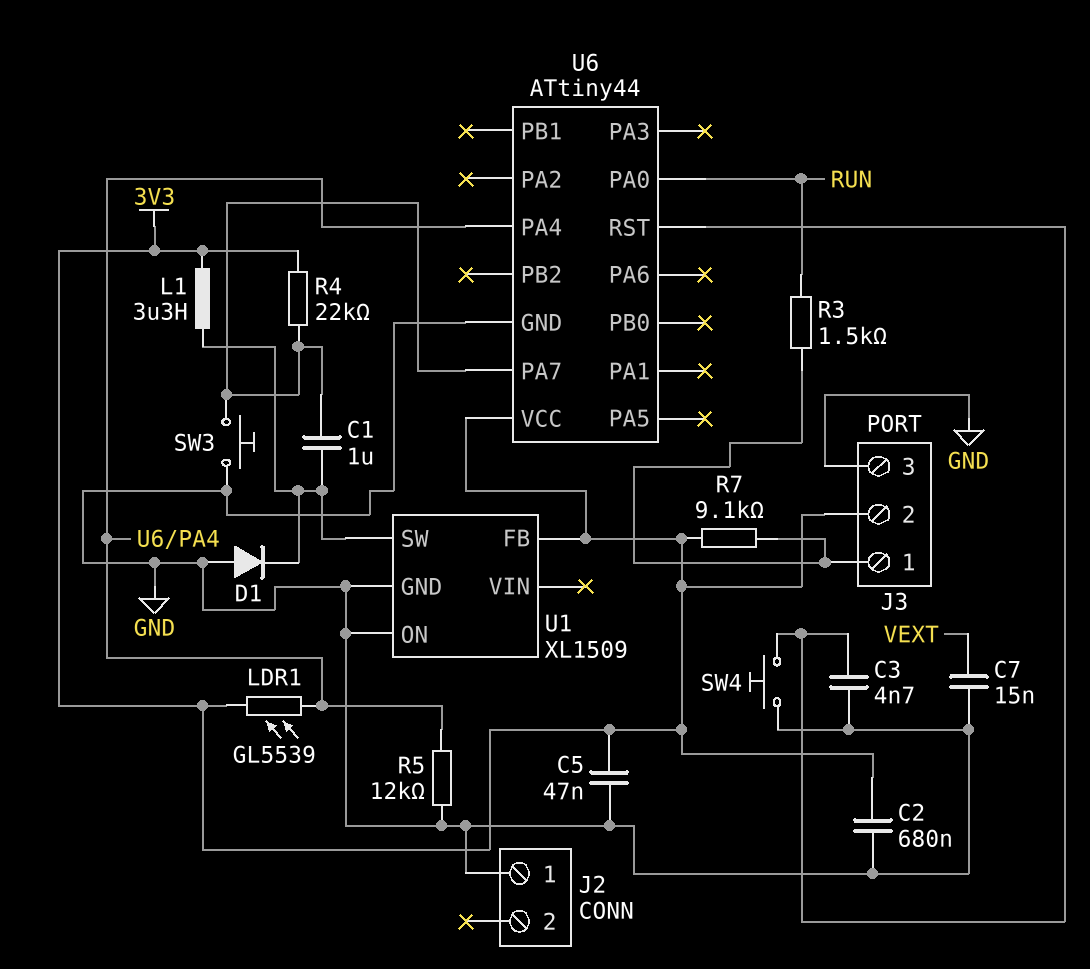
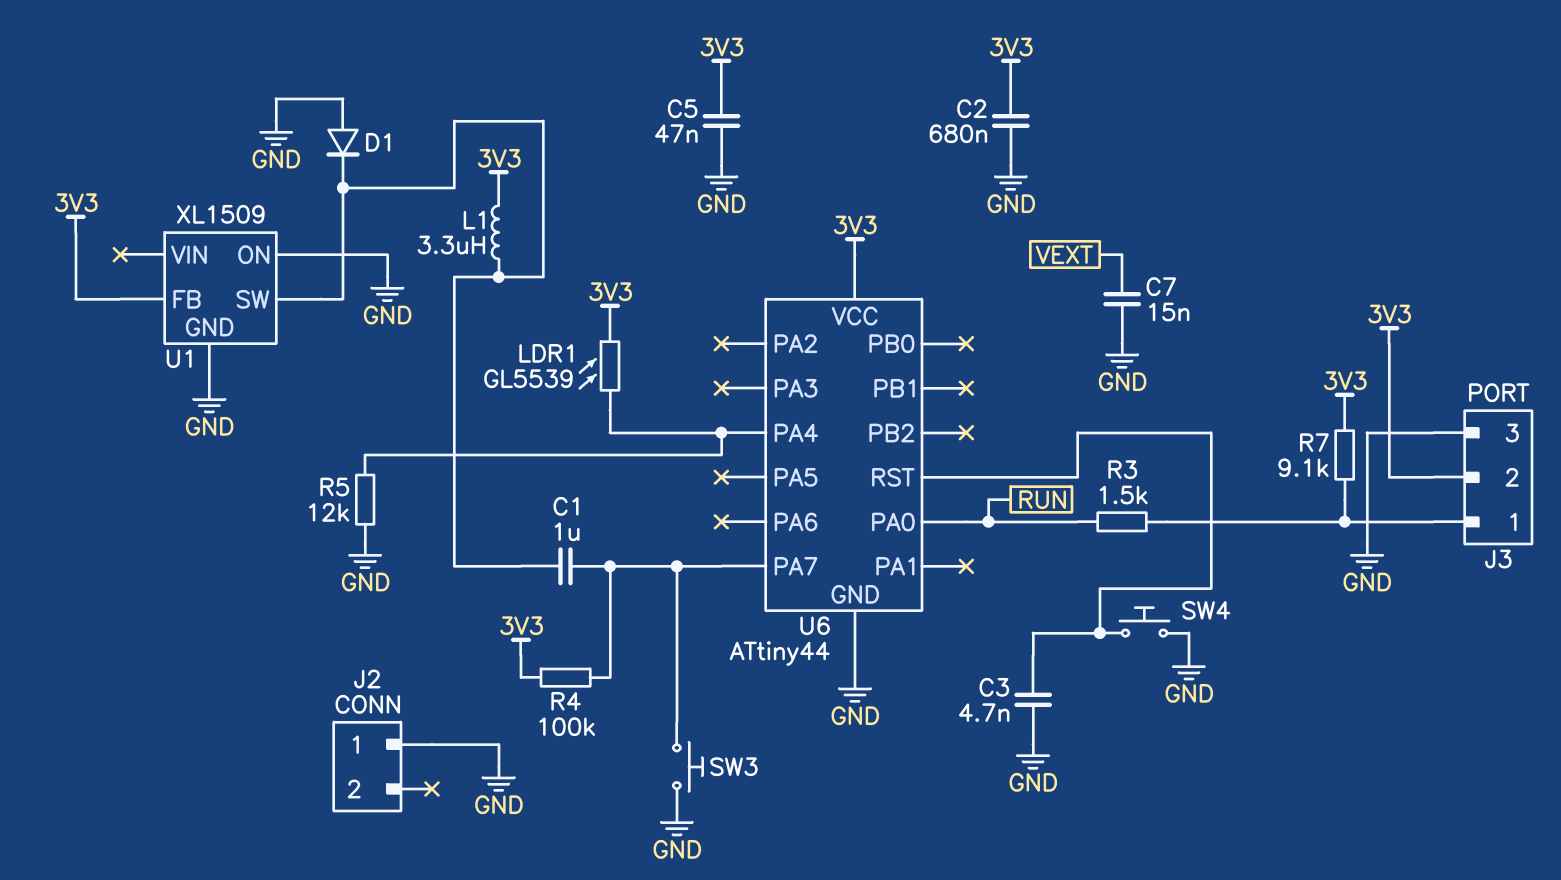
R4: 22k (3V3, U6/PA7) -> 100k (3V3, U6/PA7)

